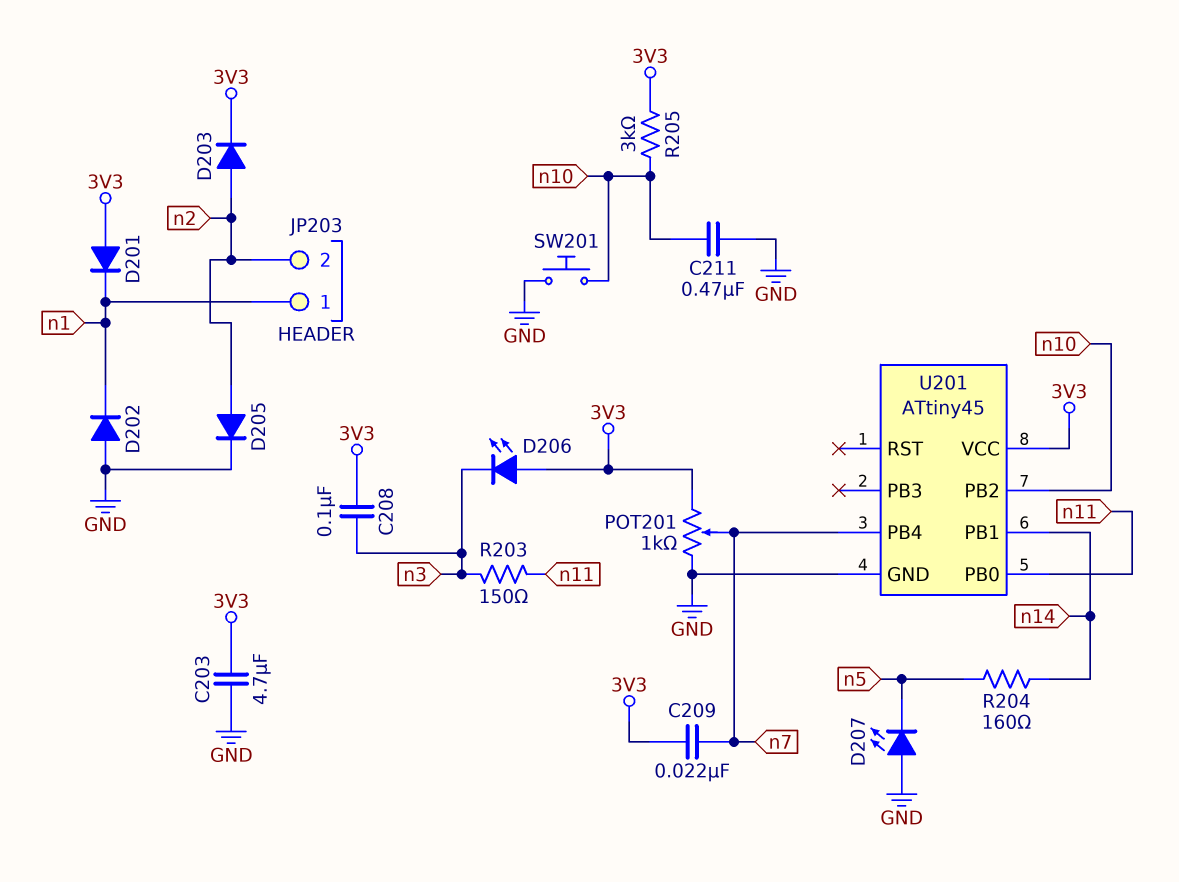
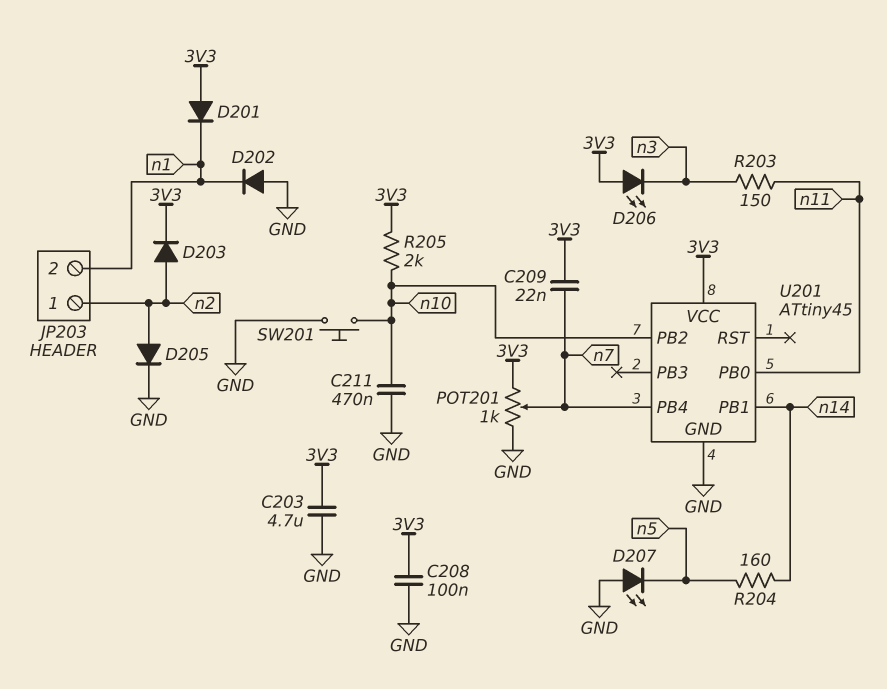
C208: 100nF (3V3, n3) -> 100nF (3V3, GND)
JP203 pin 1: n1 -> n2
JP203 pin 2: n2 -> n1
R205: 3k (3V3, n10) -> 2k (3V3, n10)

